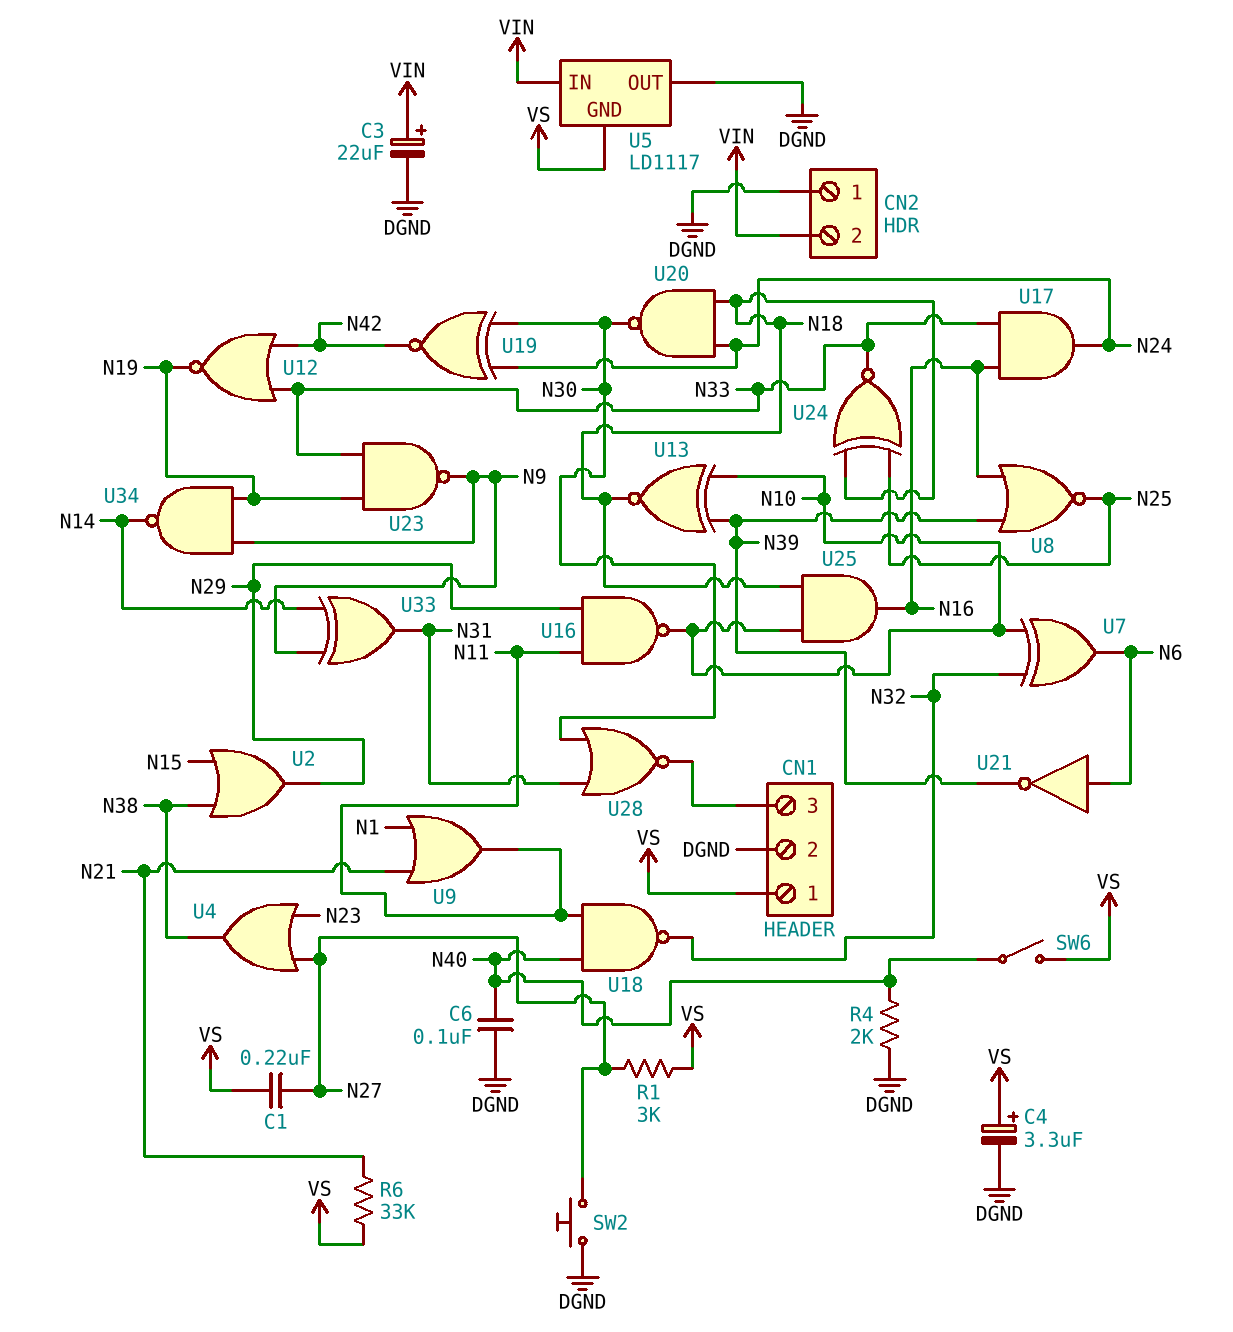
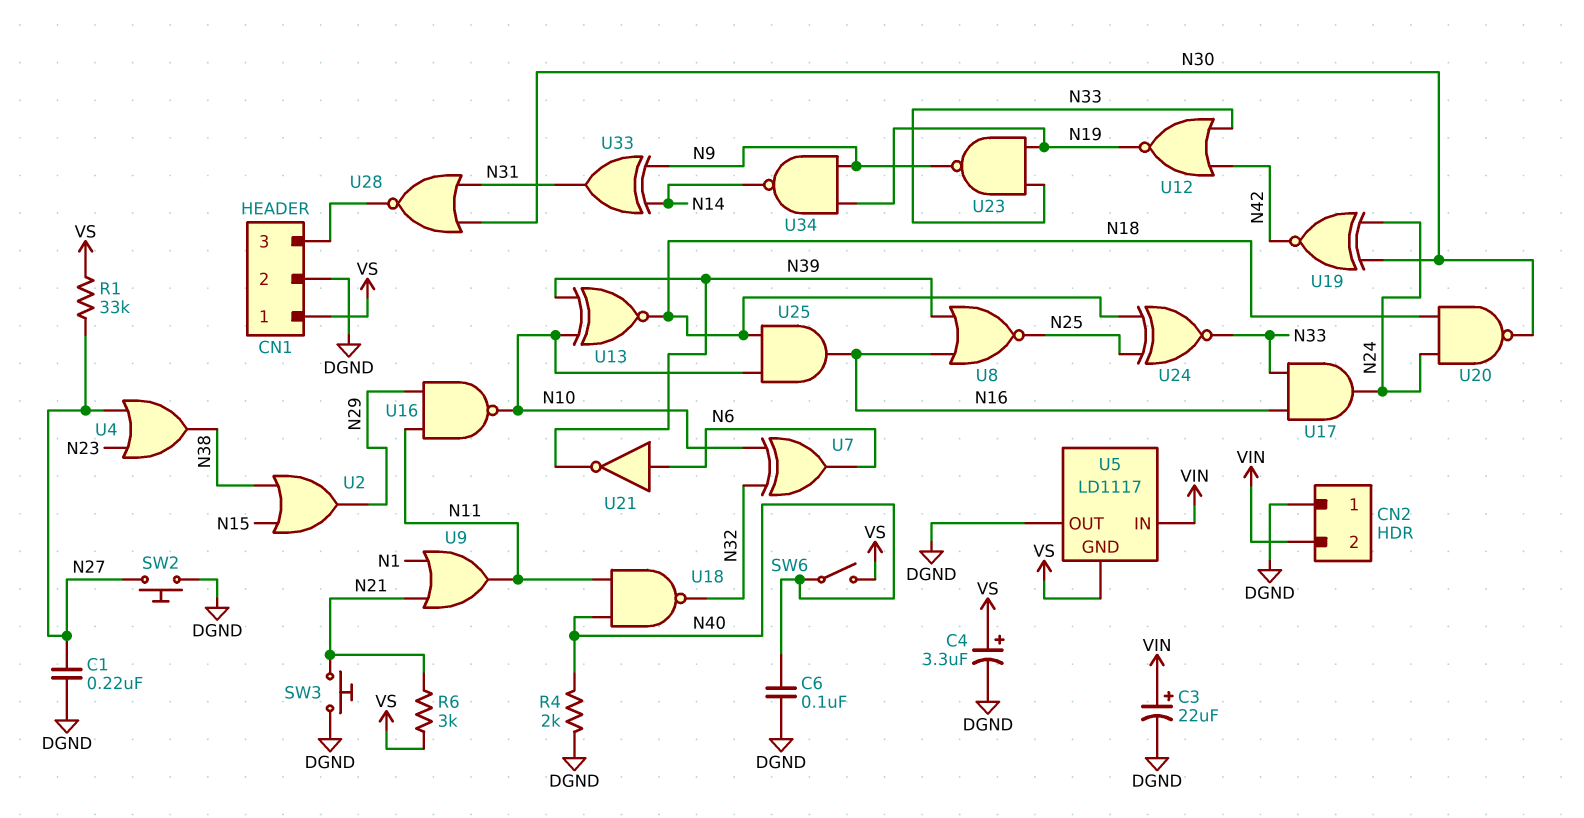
C1: 220nF (N27, VS) -> 220nF (DGND, N27)
R1: 3k (N27, VS) -> 33k (N27, VS)
R6: 33k (N21, VS) -> 3k (N21, VS)
SW3: none -> button (DGND, N21)

